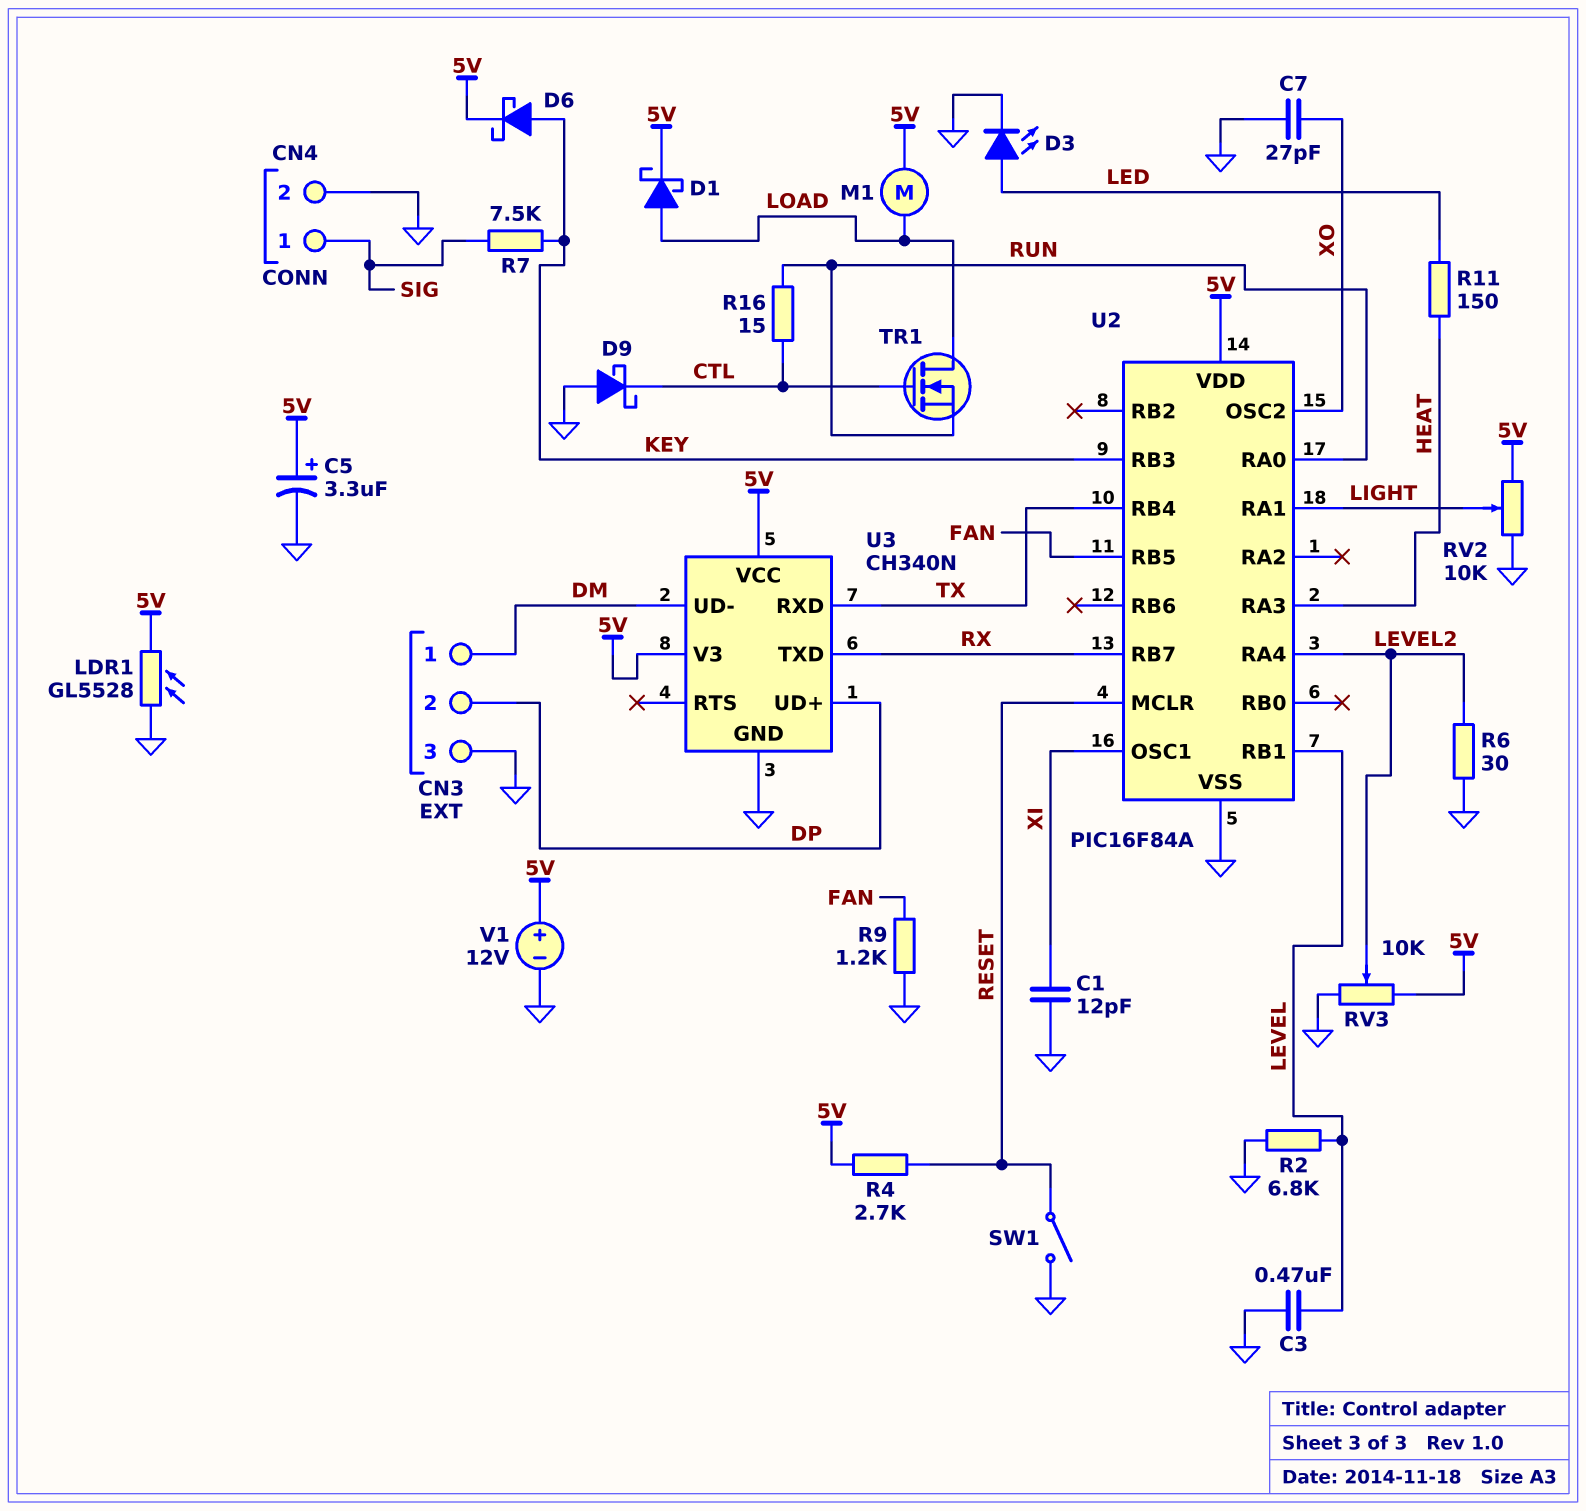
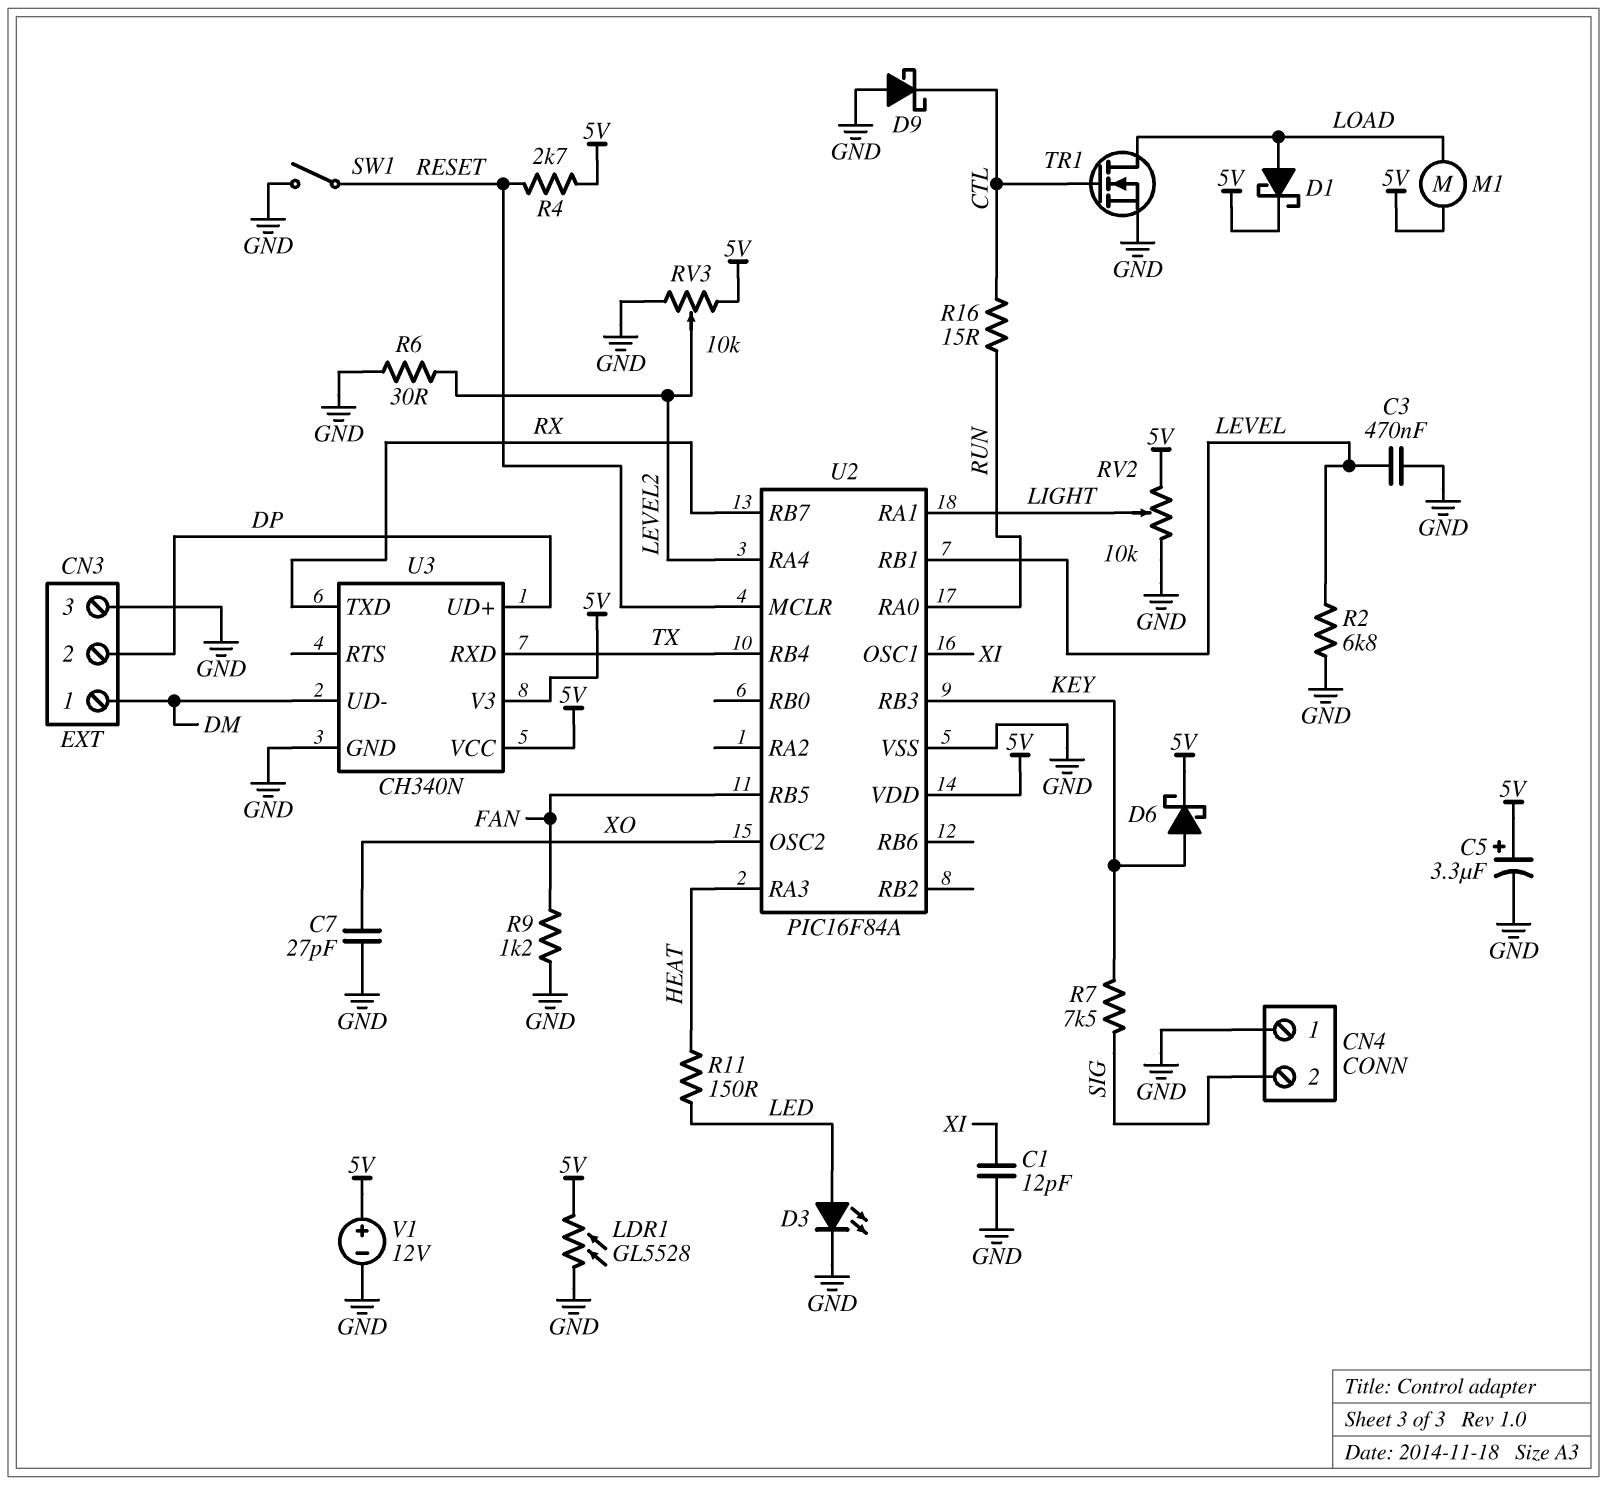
CN4 pin 1: SIG -> GND
CN4 pin 2: GND -> SIG
TR1: NMOS (G CTL, D LOAD, S RUN) -> NMOS (G CTL, D LOAD, S GND)

